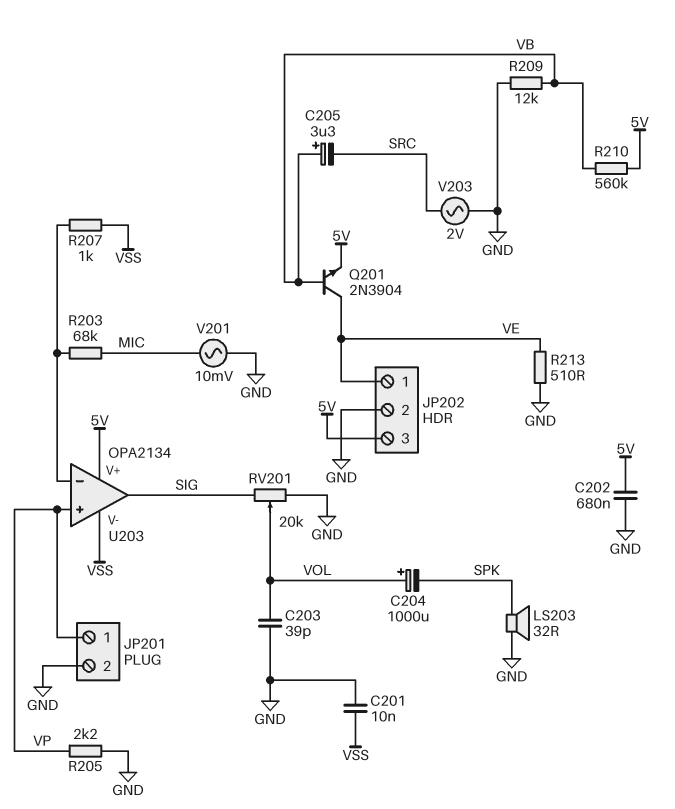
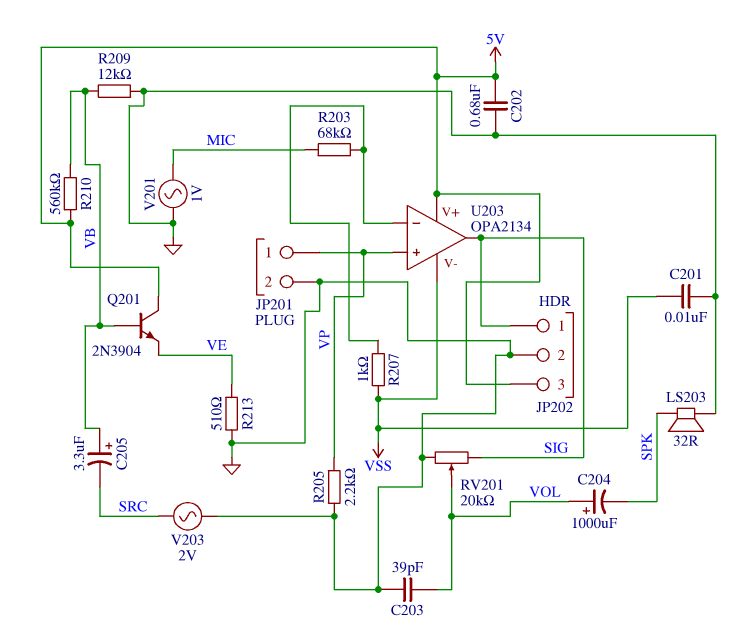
JP202 pin 1: VE -> SIG
Q201: NPN 2N3904 (B VB, C VE, E 5V) -> NPN 2N3904 (B VB, C 5V, E VE)
V201: AC 10mV (GND, MIC) -> AC 1V (GND, MIC)

